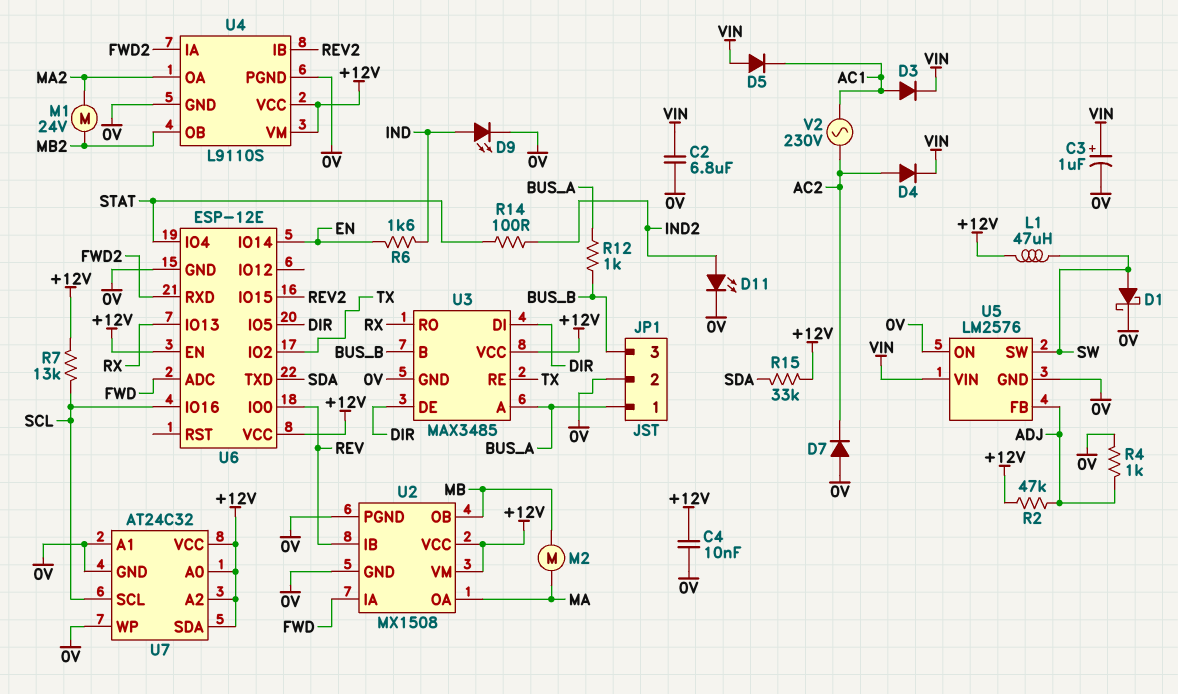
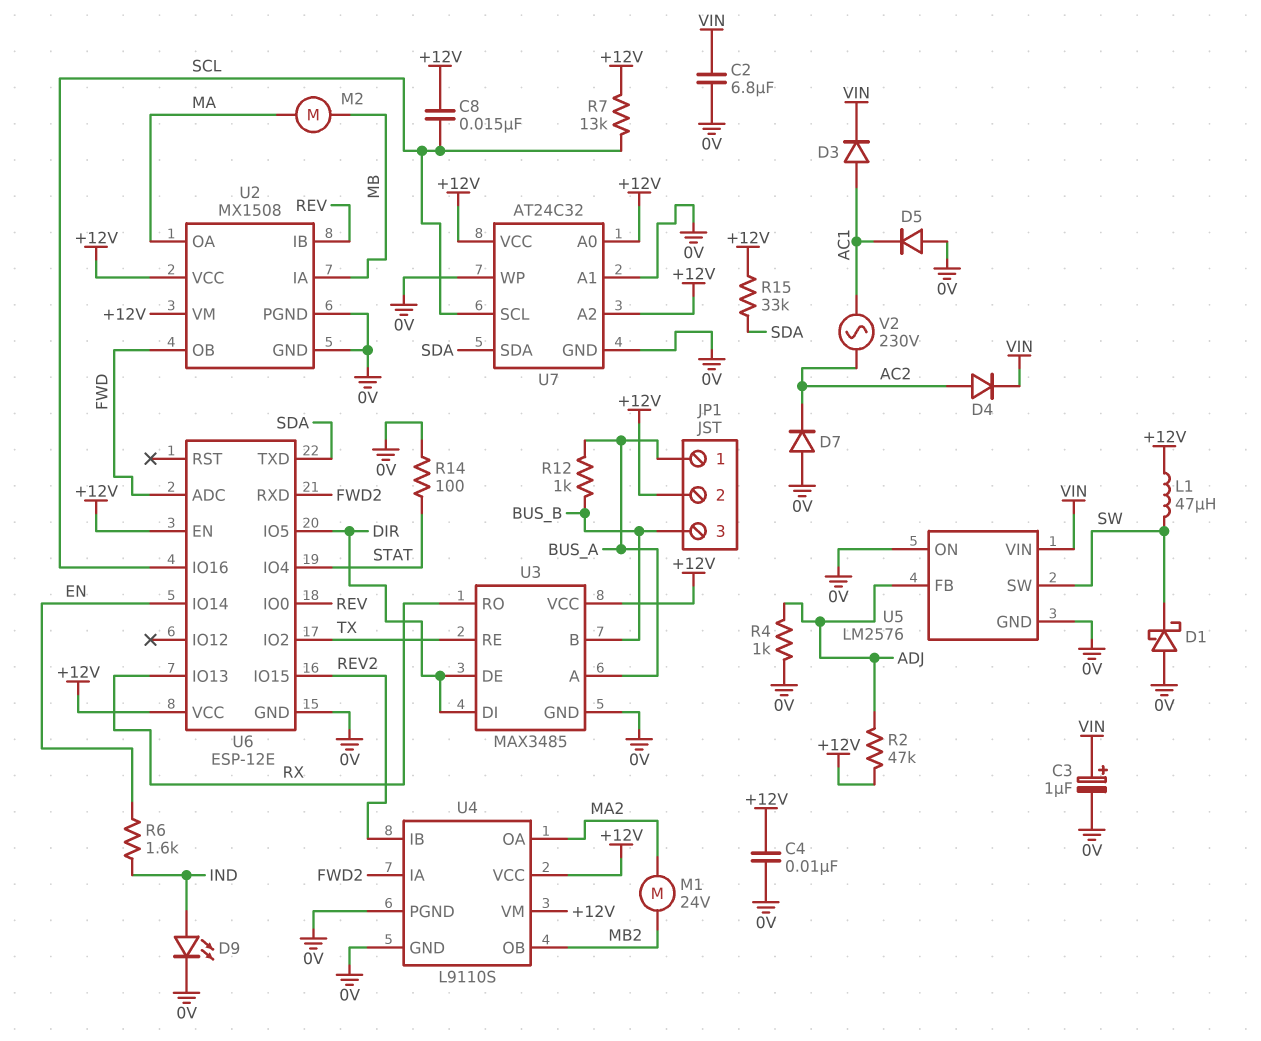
C8: none -> 15nF (+12V, SCL)
D1: schottky (A SW, K 0V) -> schottky (A 0V, K SW)
D5: diode (A VIN, K AC1) -> diode (A 0V, K AC1)
D11: LED (A IND2, K 0V) -> none
JP1 pin 2: 0V -> +12V
R14: 100 (IND2, STAT) -> 100 (0V, STAT)
U2 pin IA: FWD -> MB
U2 pin OB: MB -> FWD
U7 pin SDA: +12V -> SDA

